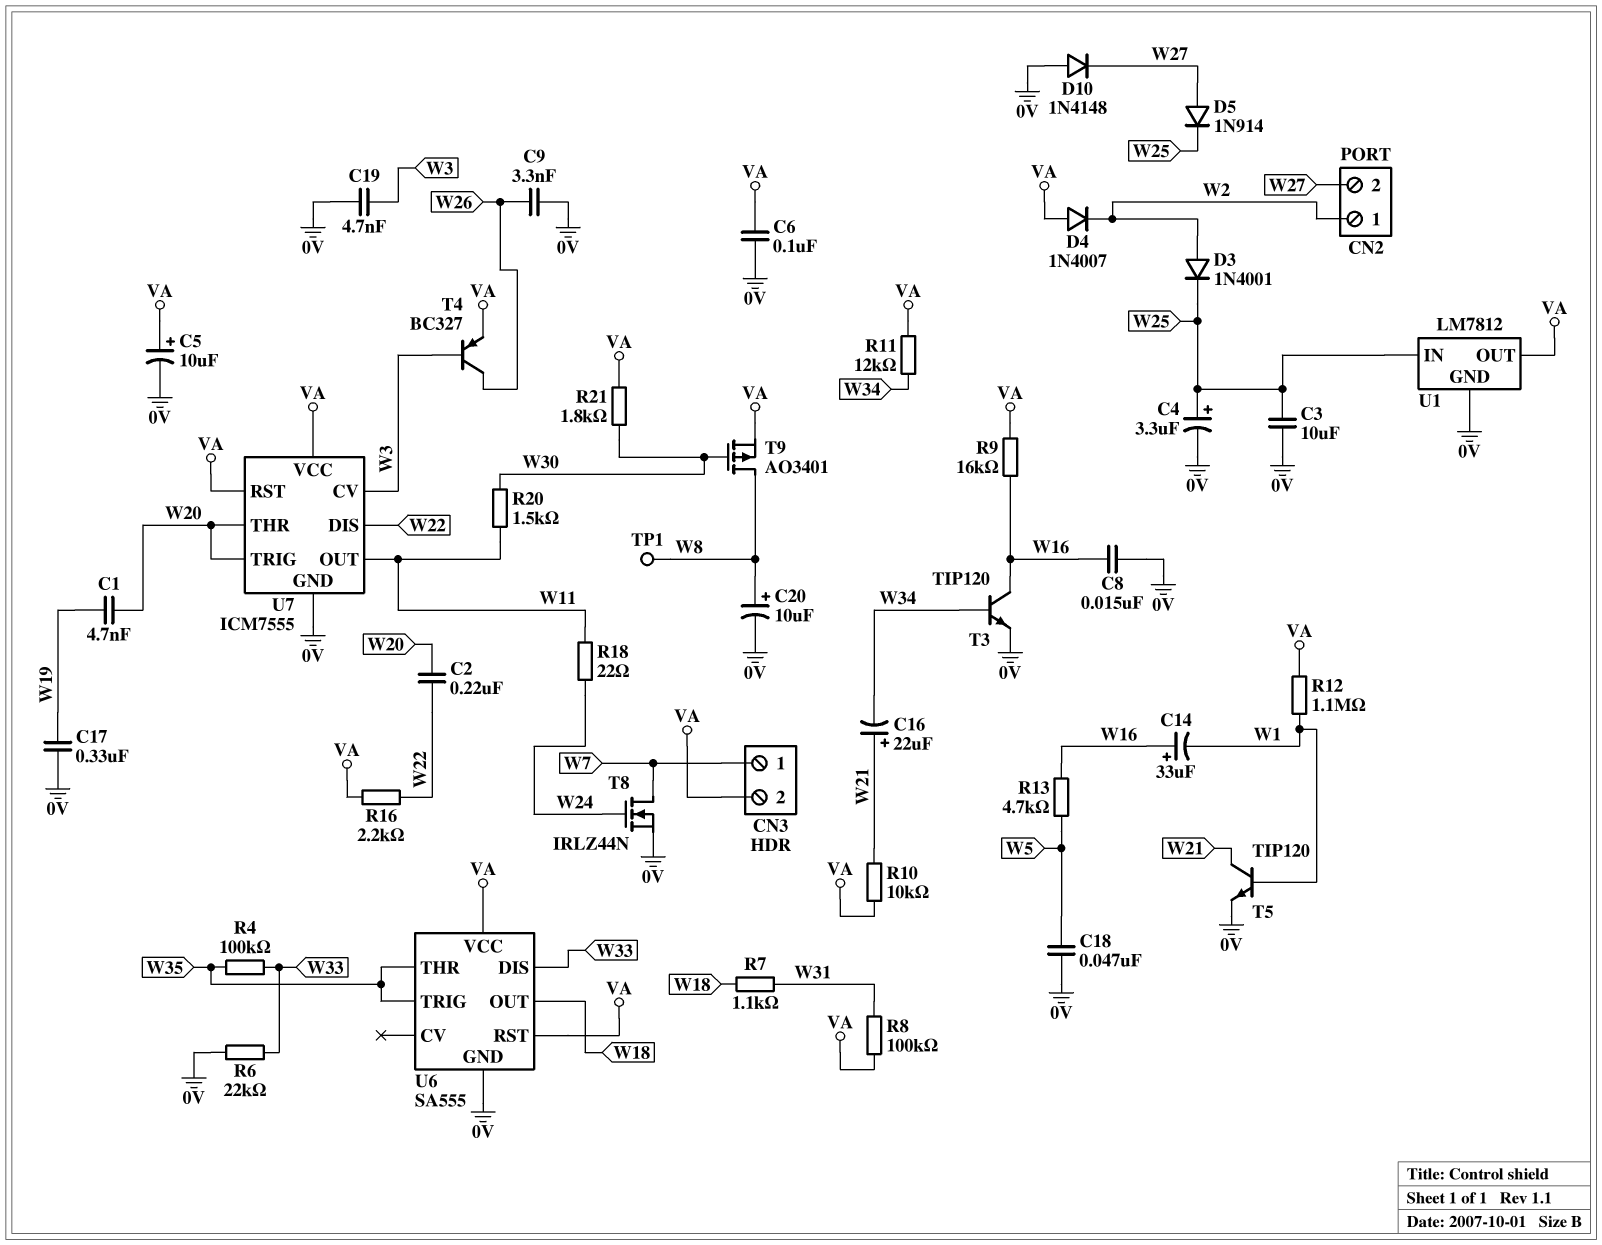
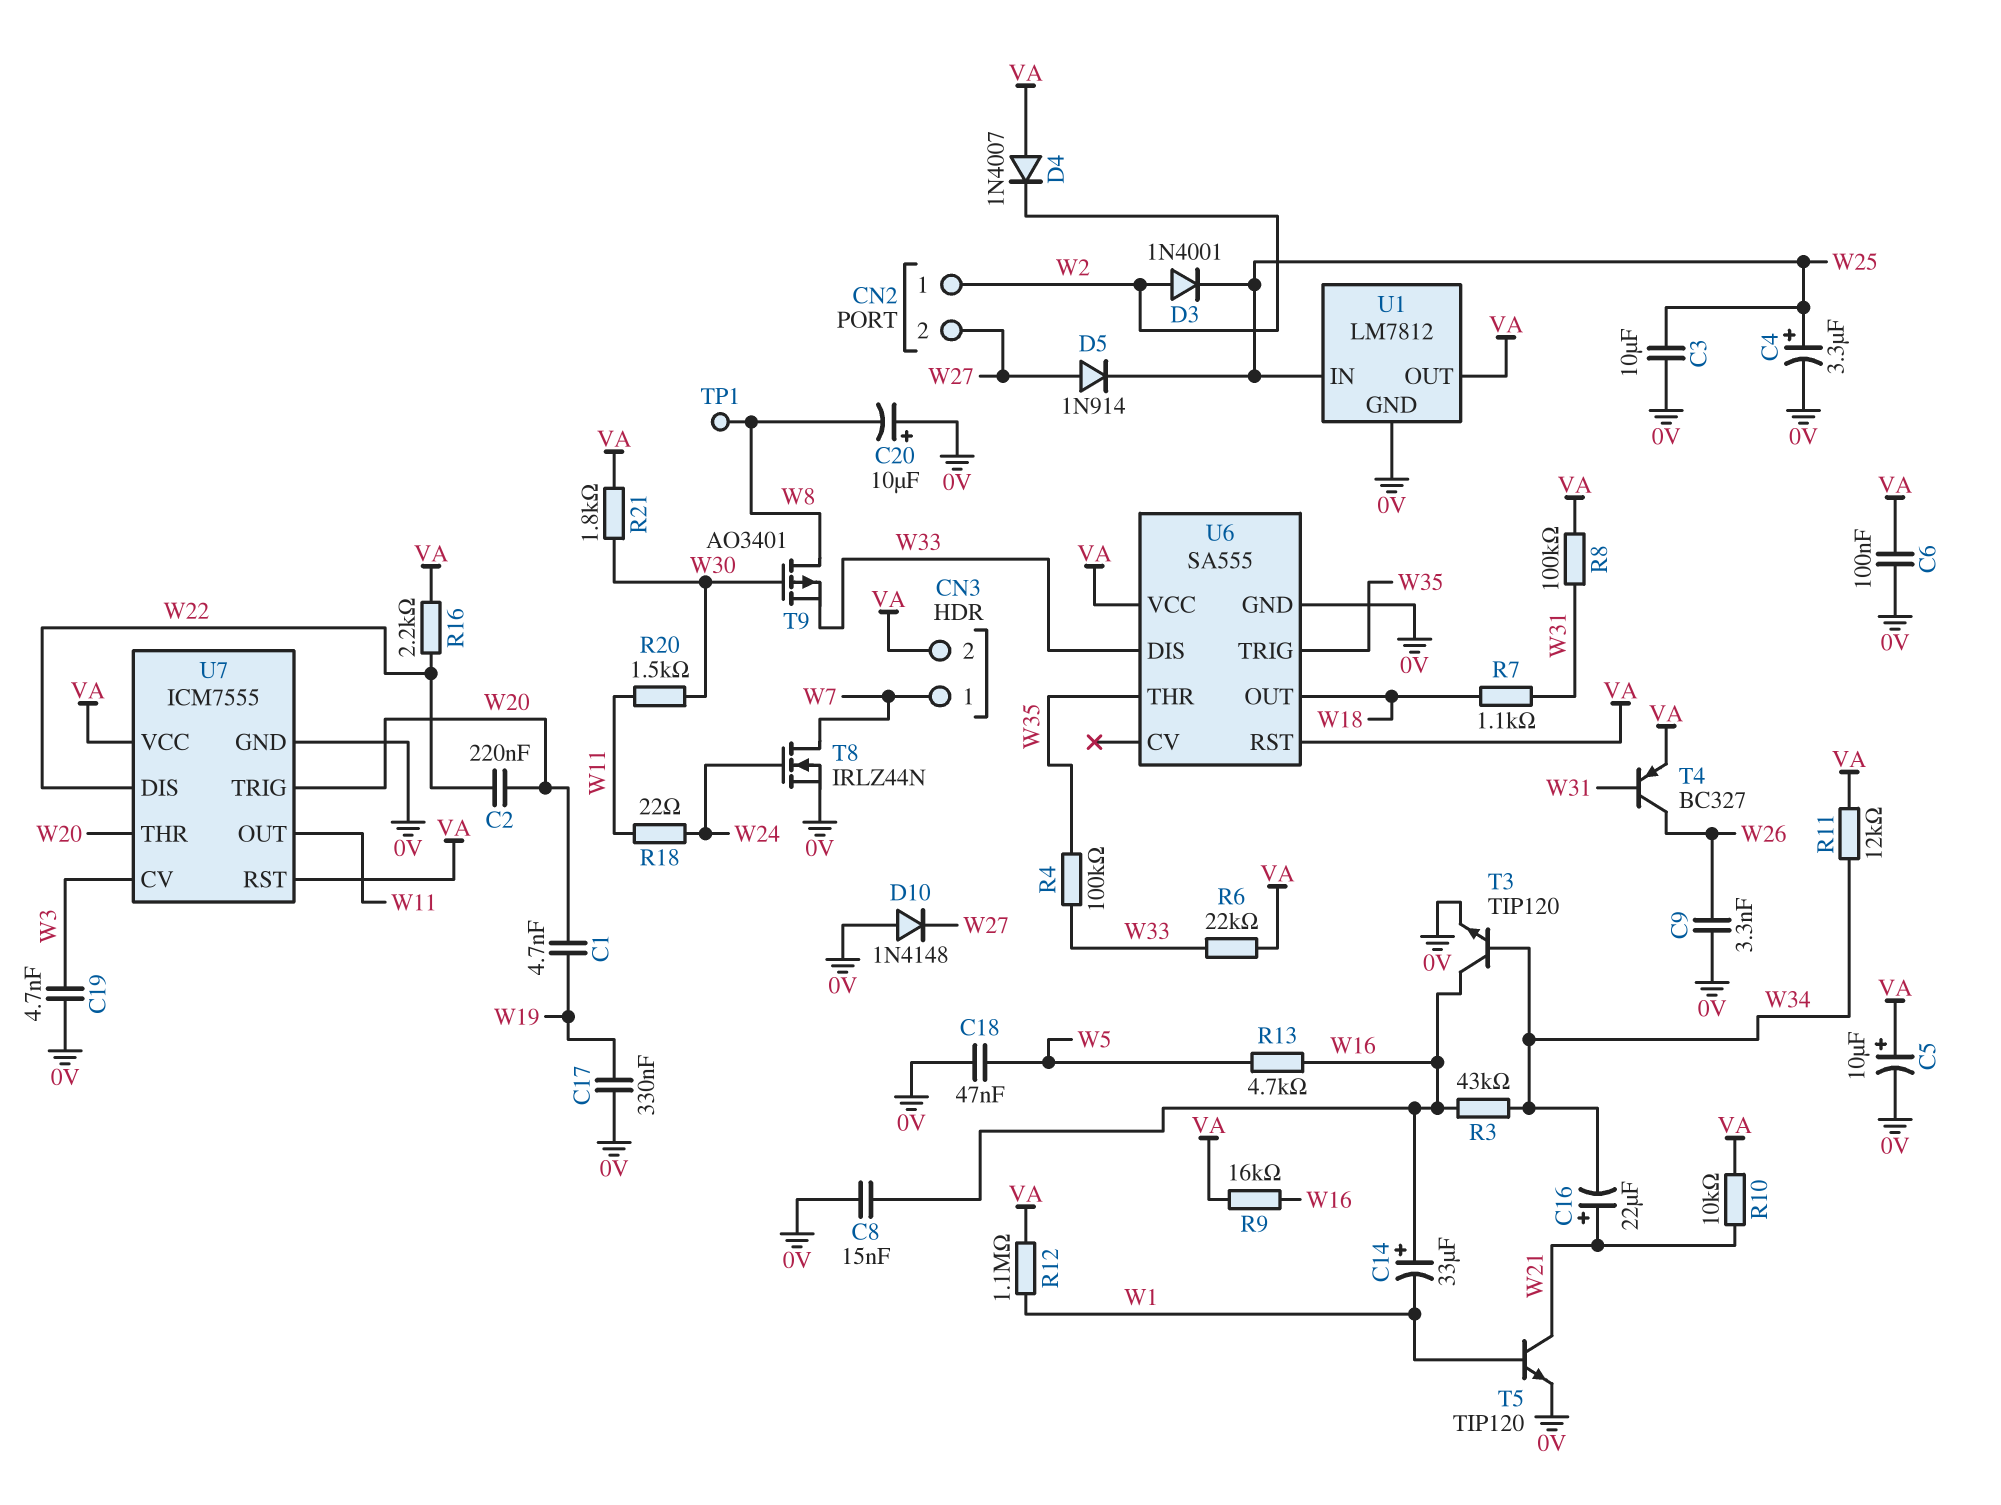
C20: 10uF (plus W8, minus 0V) -> 10uF (plus 0V, minus W8)
R3: none -> 43k (W16, W34)
R6: 22k (0V, W33) -> 22k (VA, W33)
T4: PNP BC327 (B W3, C W26, E VA) -> PNP BC327 (B W31, C W26, E VA)
T9: PMOS AO3401 (G W30, D W8, S VA) -> PMOS AO3401 (G W30, D W8, S W33)

